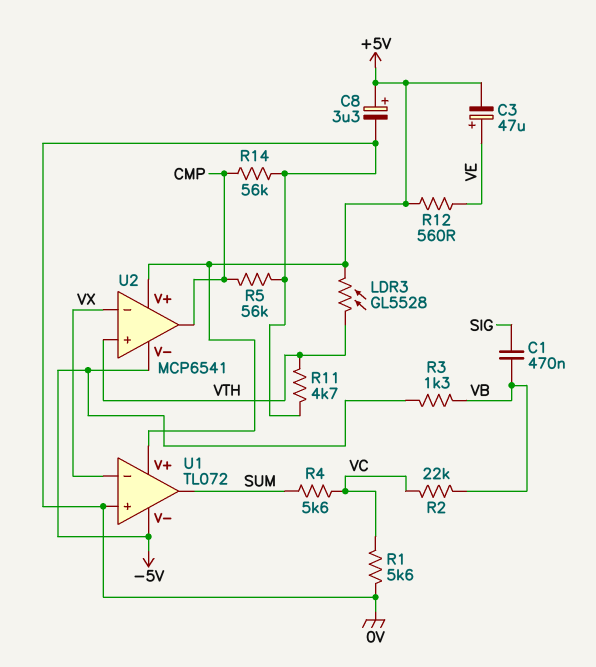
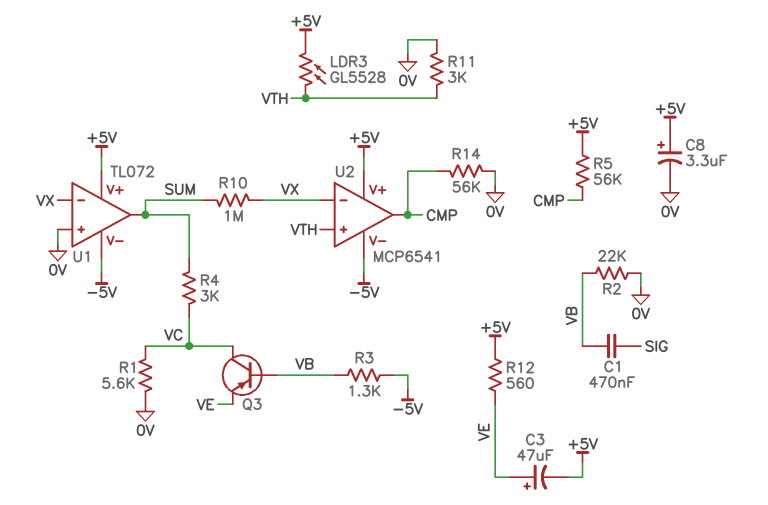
Q3: none -> PNP (B VB, C VC, E VE)
R2: 22k (VB, VC) -> 22k (0V, VB)
R4: 5.6k (SUM, VC) -> 3k (SUM, VC)
R5: 56k (0V, CMP) -> 56k (+5V, CMP)
R10: none -> 1M (SUM, VX)
R11: 4.7k (0V, VTH) -> 3k (0V, VTH)

